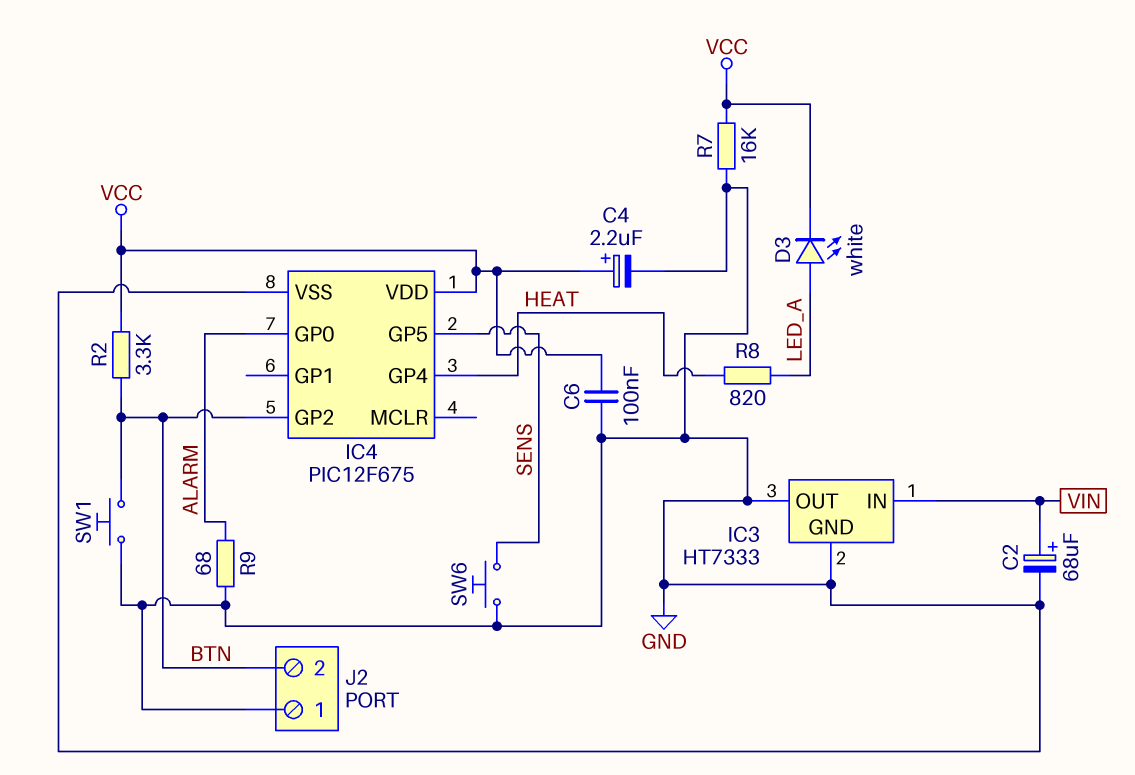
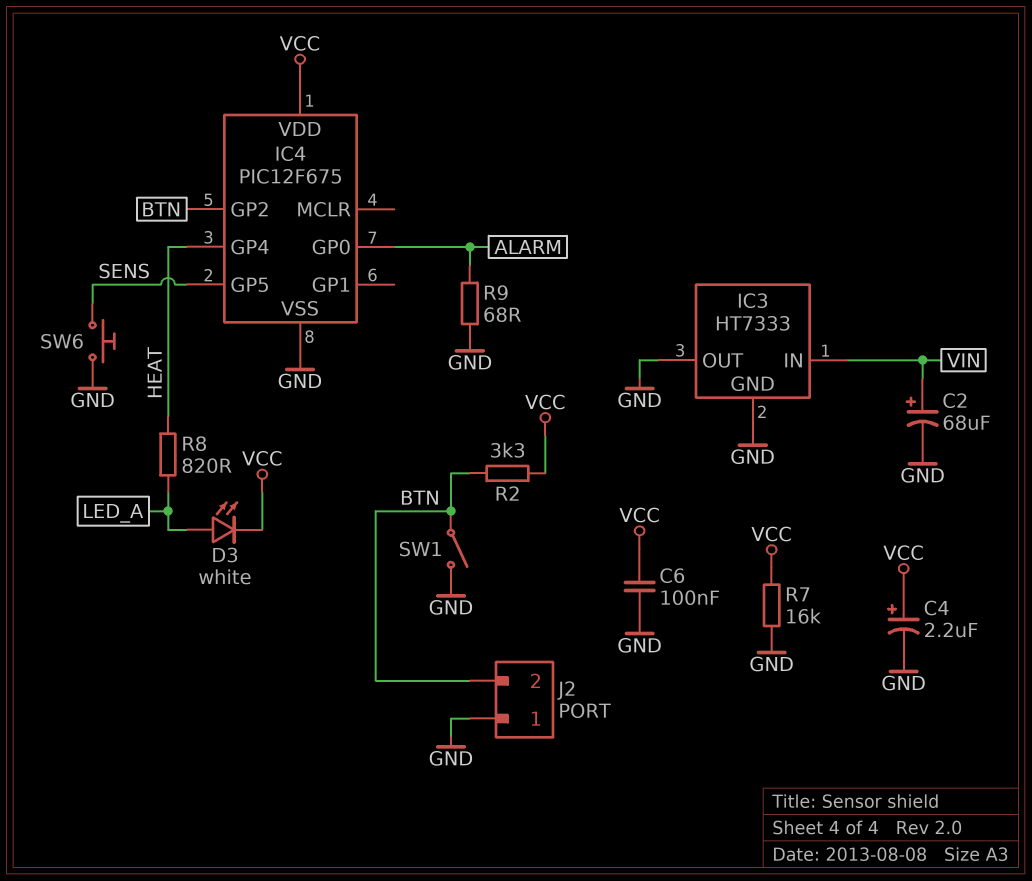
SW1: button (BTN, GND) -> switch (BTN, GND)

